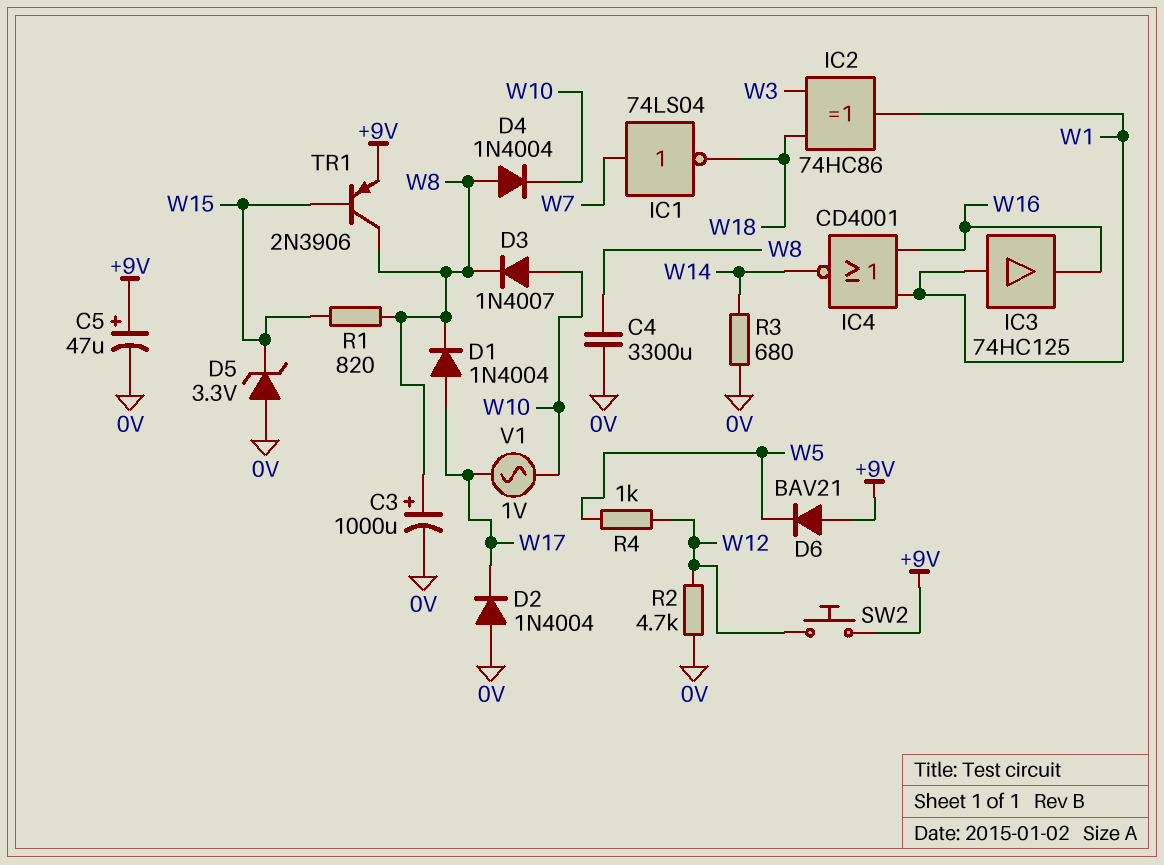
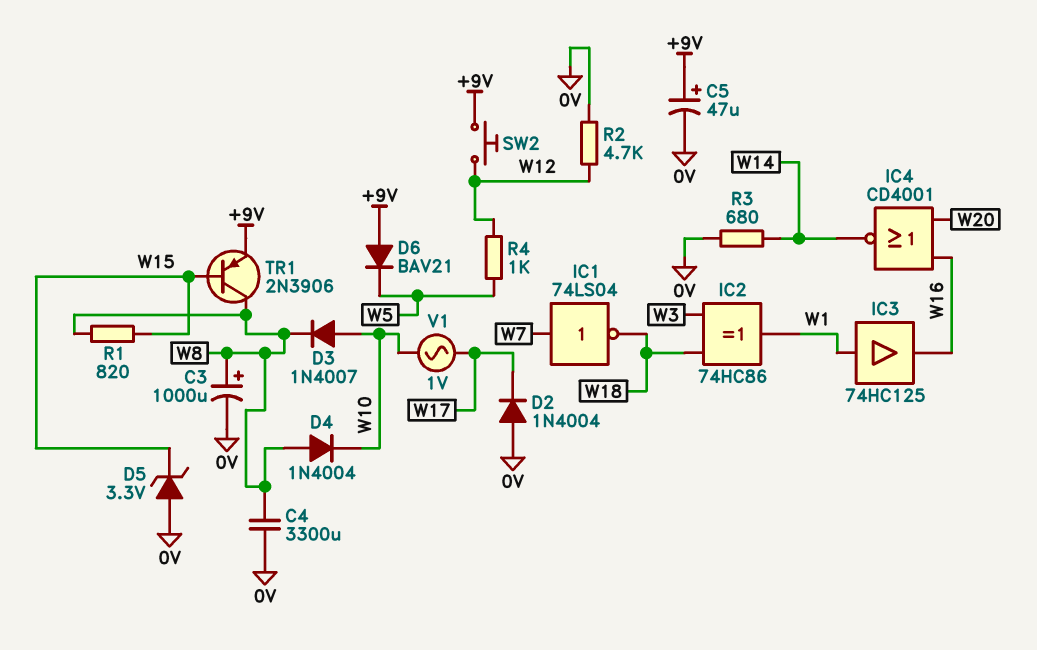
D1: diode 1N4004 (A W17, K W8) -> none
IC4: NOR CD4001 (in W1, in W16, out W14) -> NOR CD4001 (in W16, in W20, out W14)

